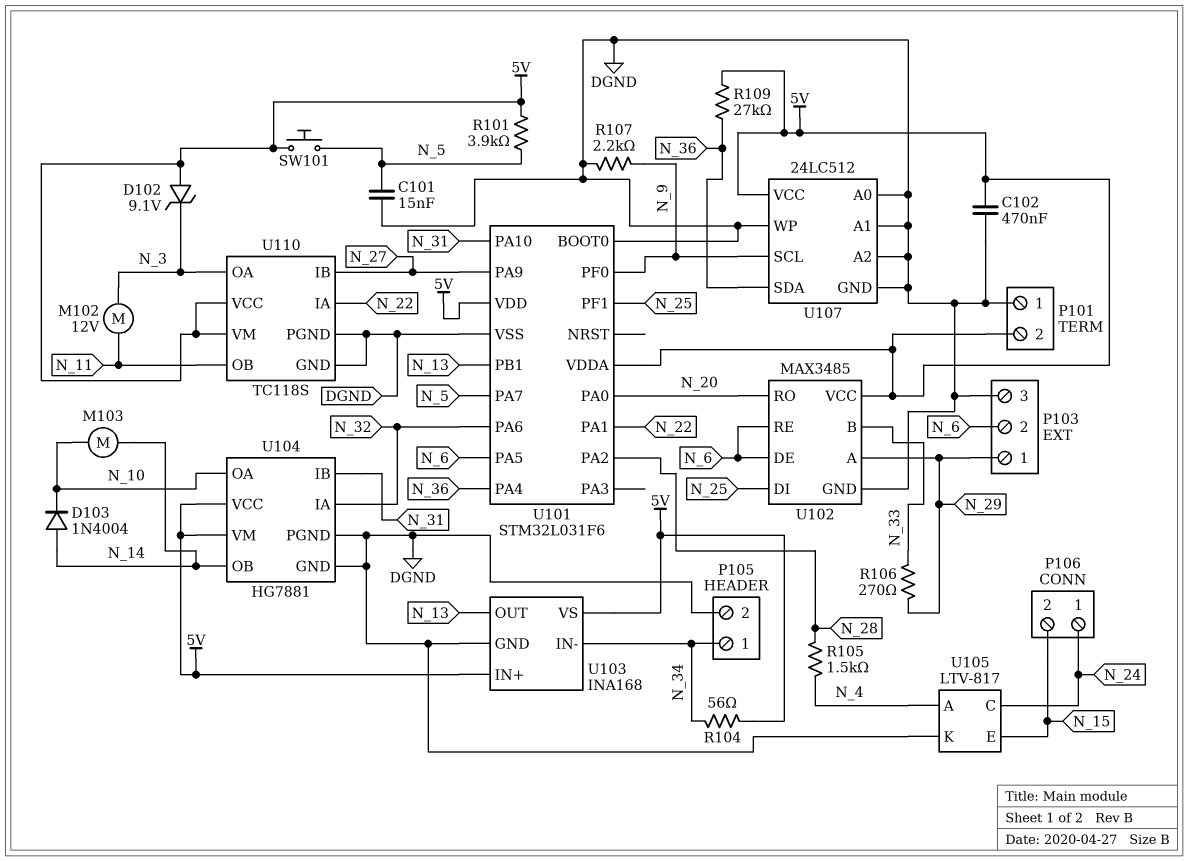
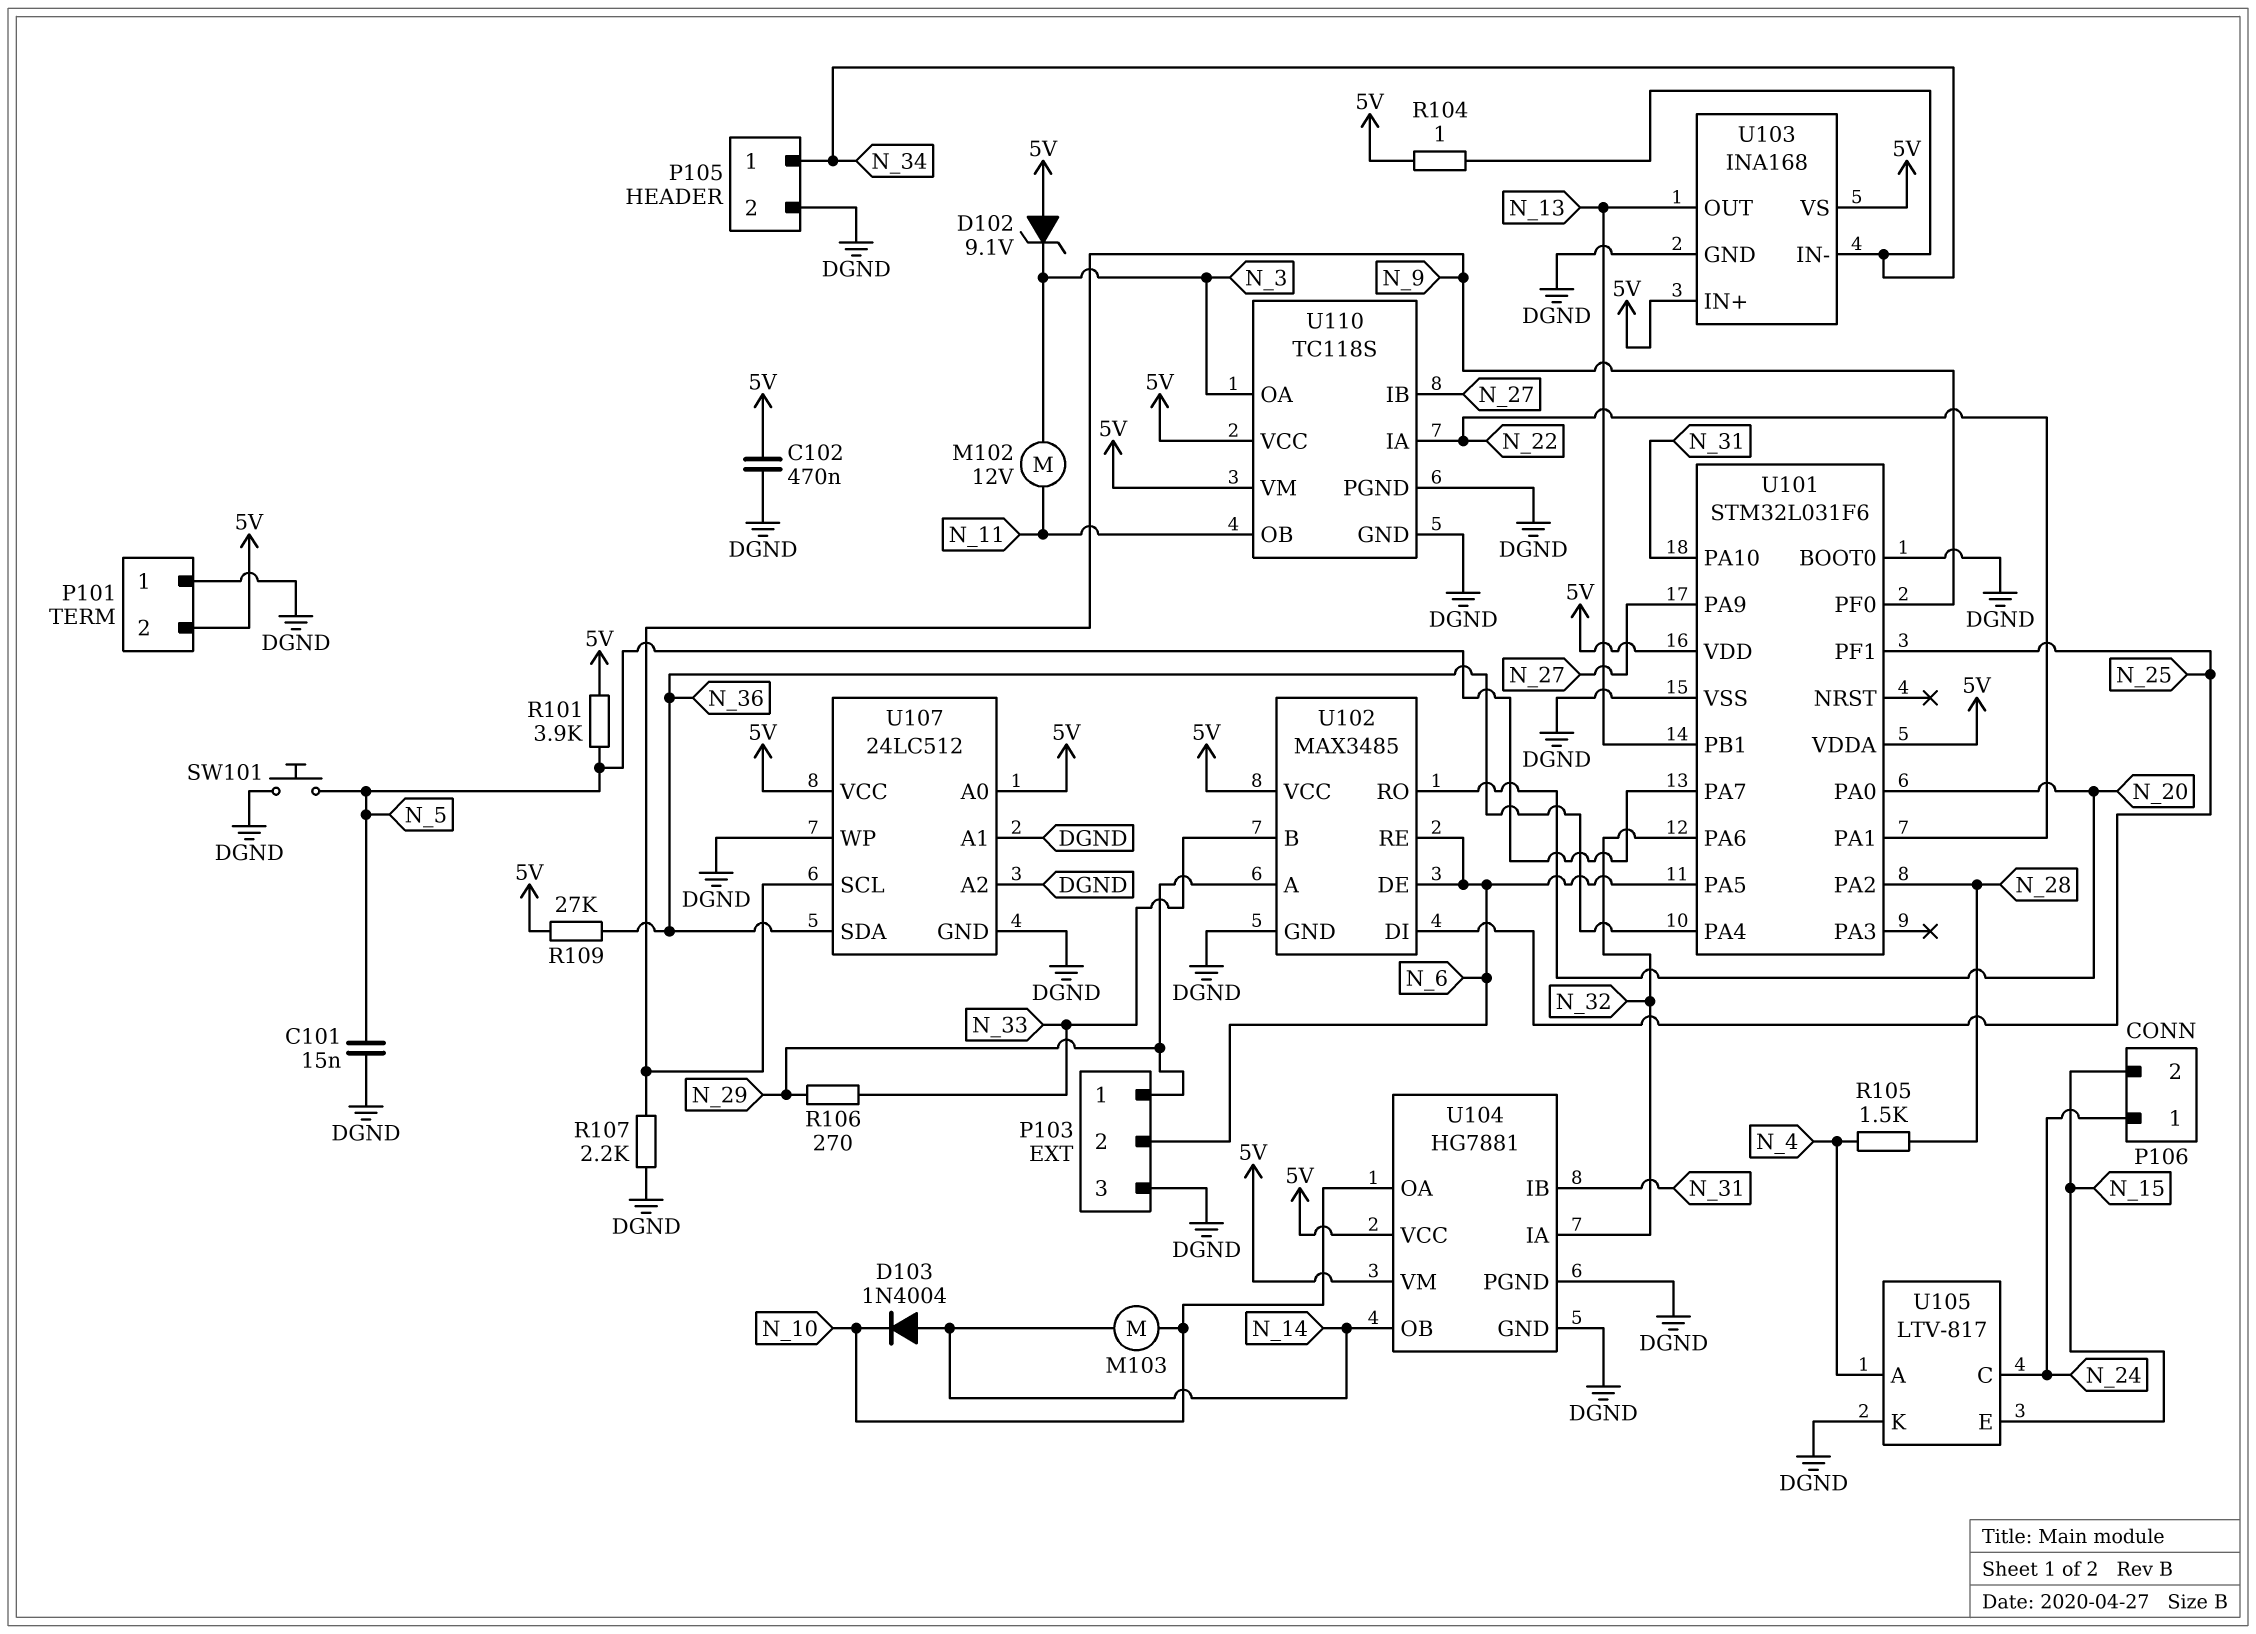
R104: 56 (5V, N_34) -> 1 (5V, N_34)
SW101: button (5V, N_5) -> button (DGND, N_5)
U107 pin A0: DGND -> 5V

